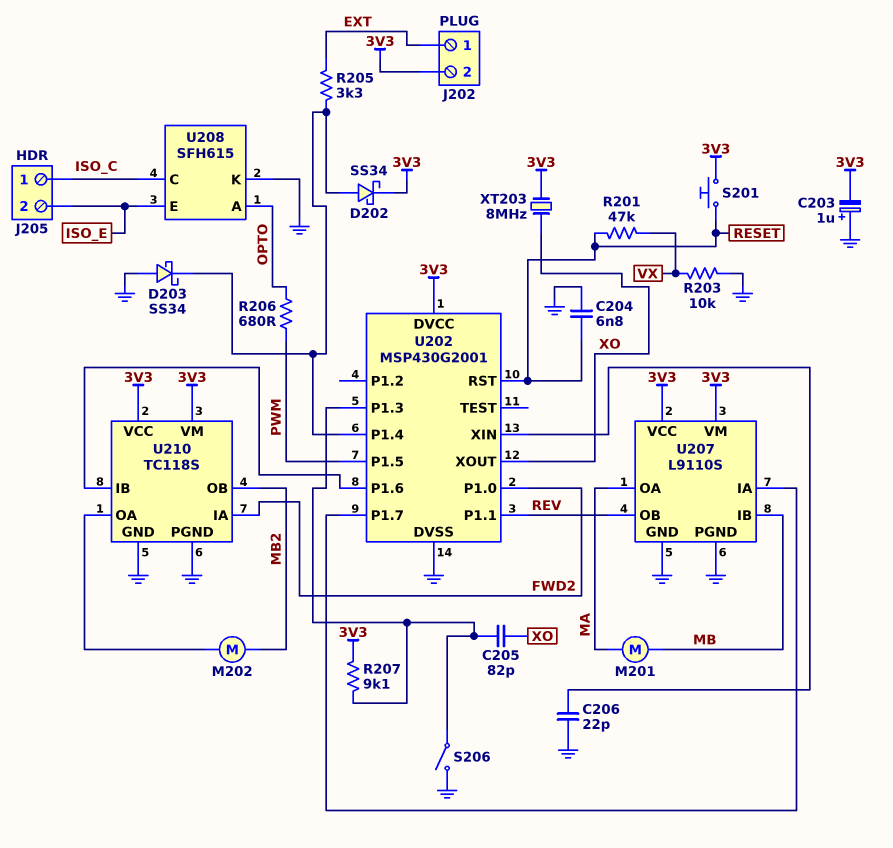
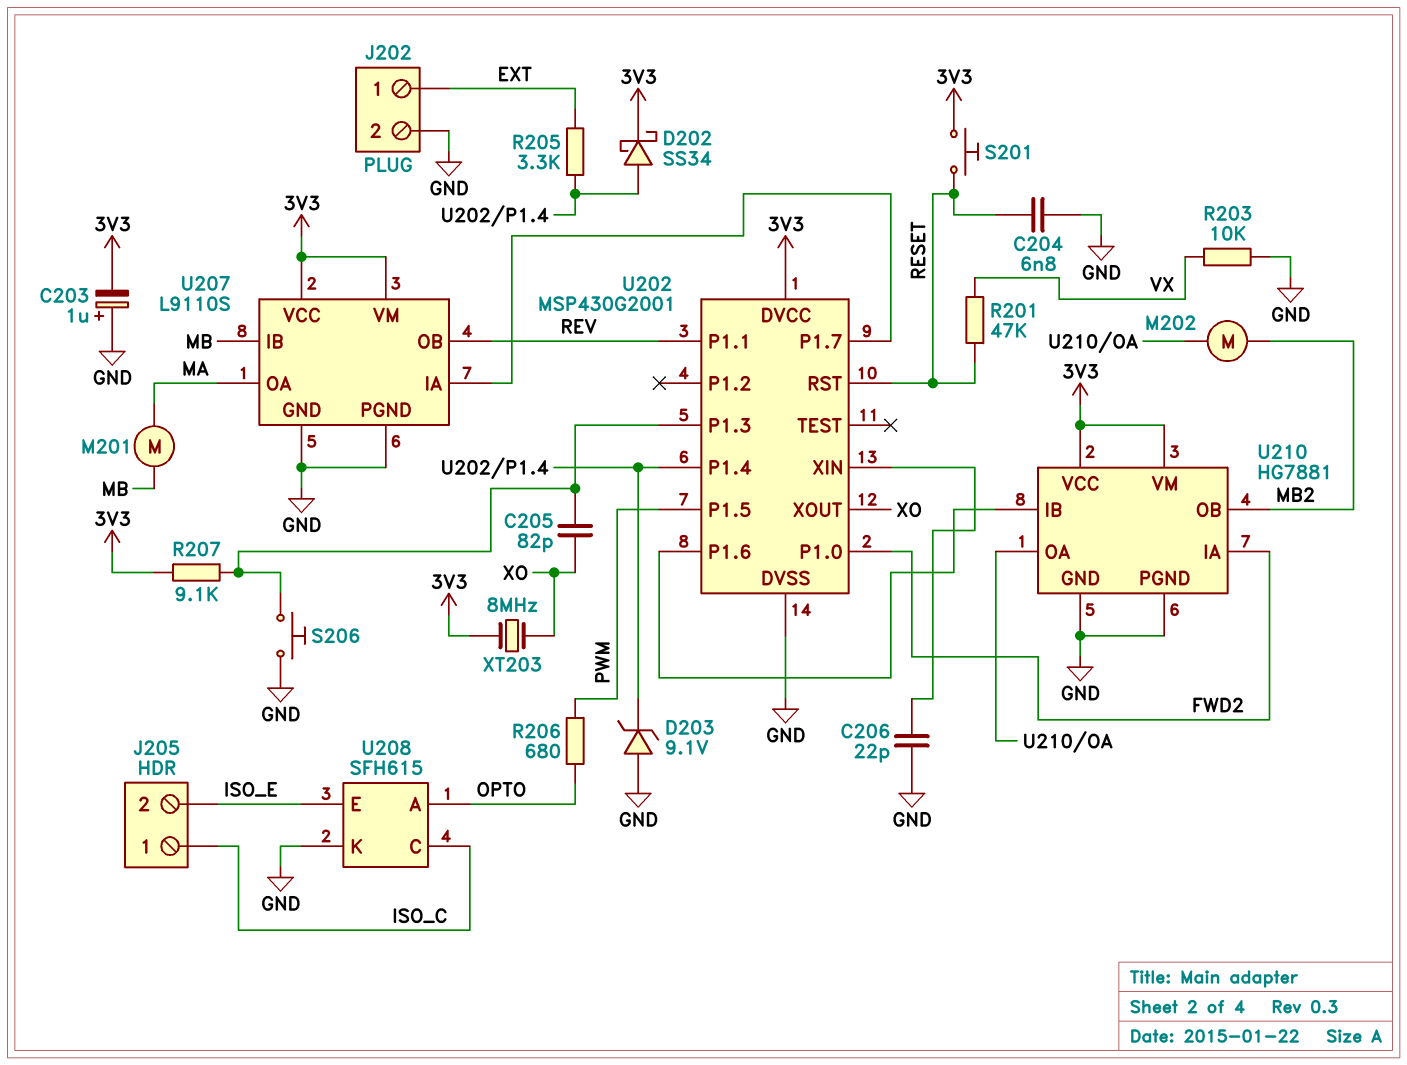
D203: schottky SS34 (A GND, K U202/P1.4) -> zener 9.1V (A GND, K U202/P1.4)
J202 pin 2: 3V3 -> GND
S206: switch (GND, U202/P1.3) -> button (GND, U202/P1.3)
U210: TC118S -> HG7881

